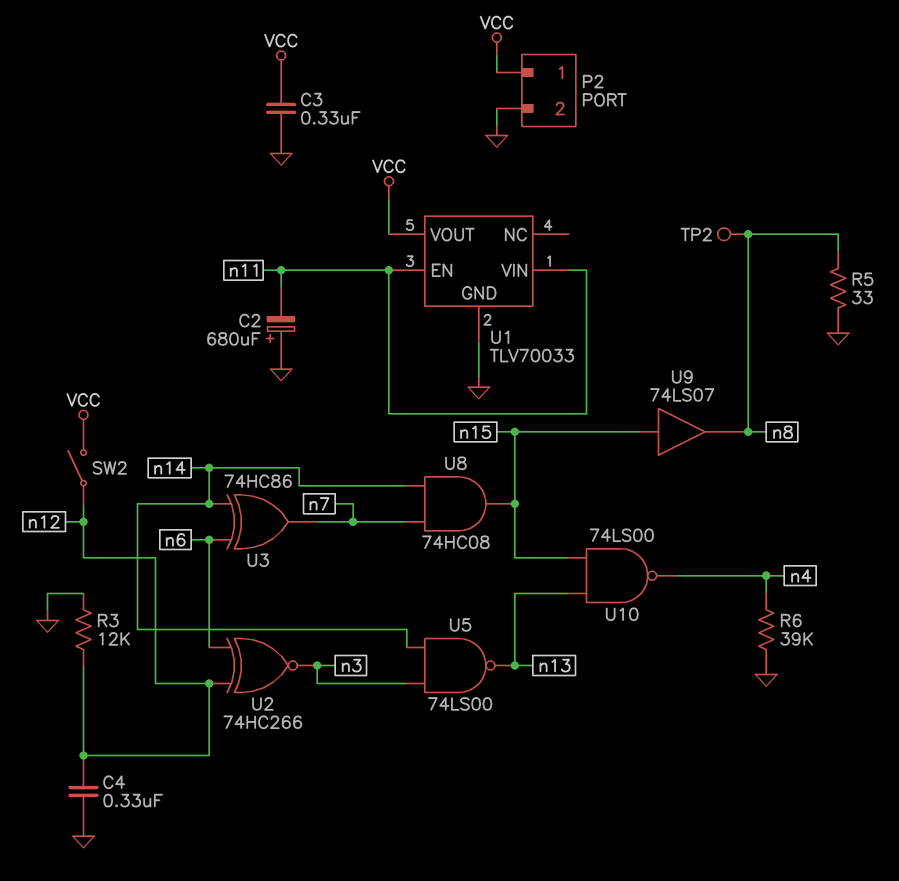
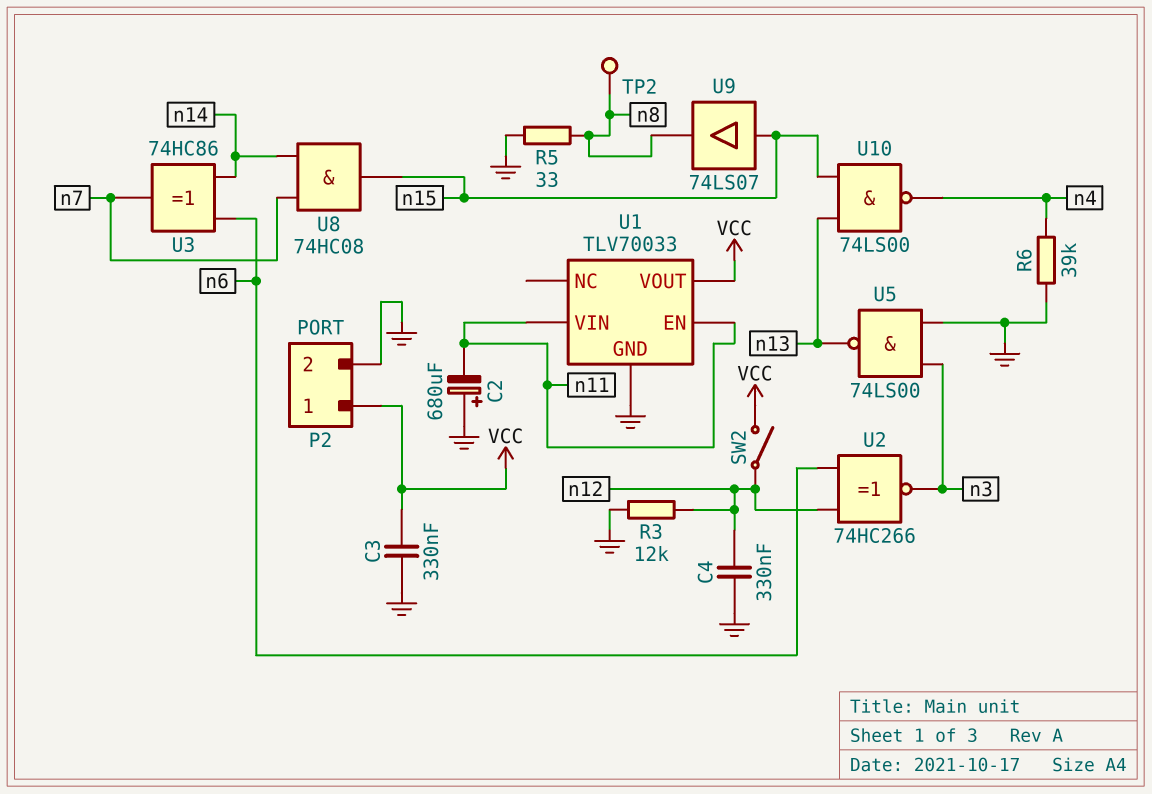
U5: NAND 74LS00 (in n3, in n14, out n13) -> NAND 74LS00 (in GND, in n3, out n13)

